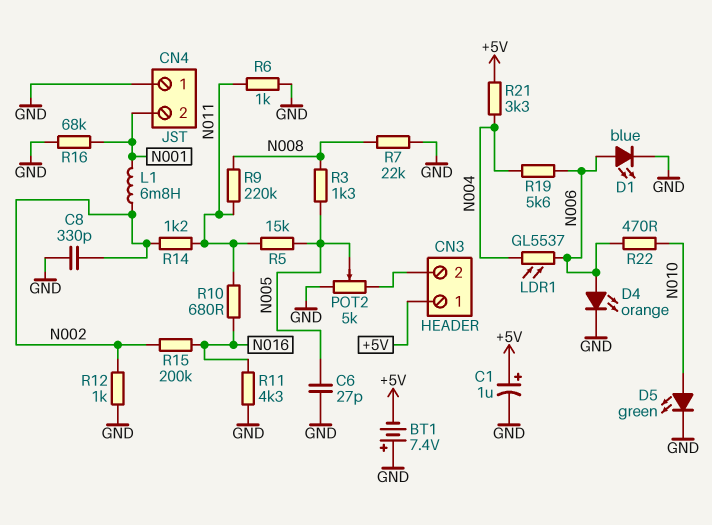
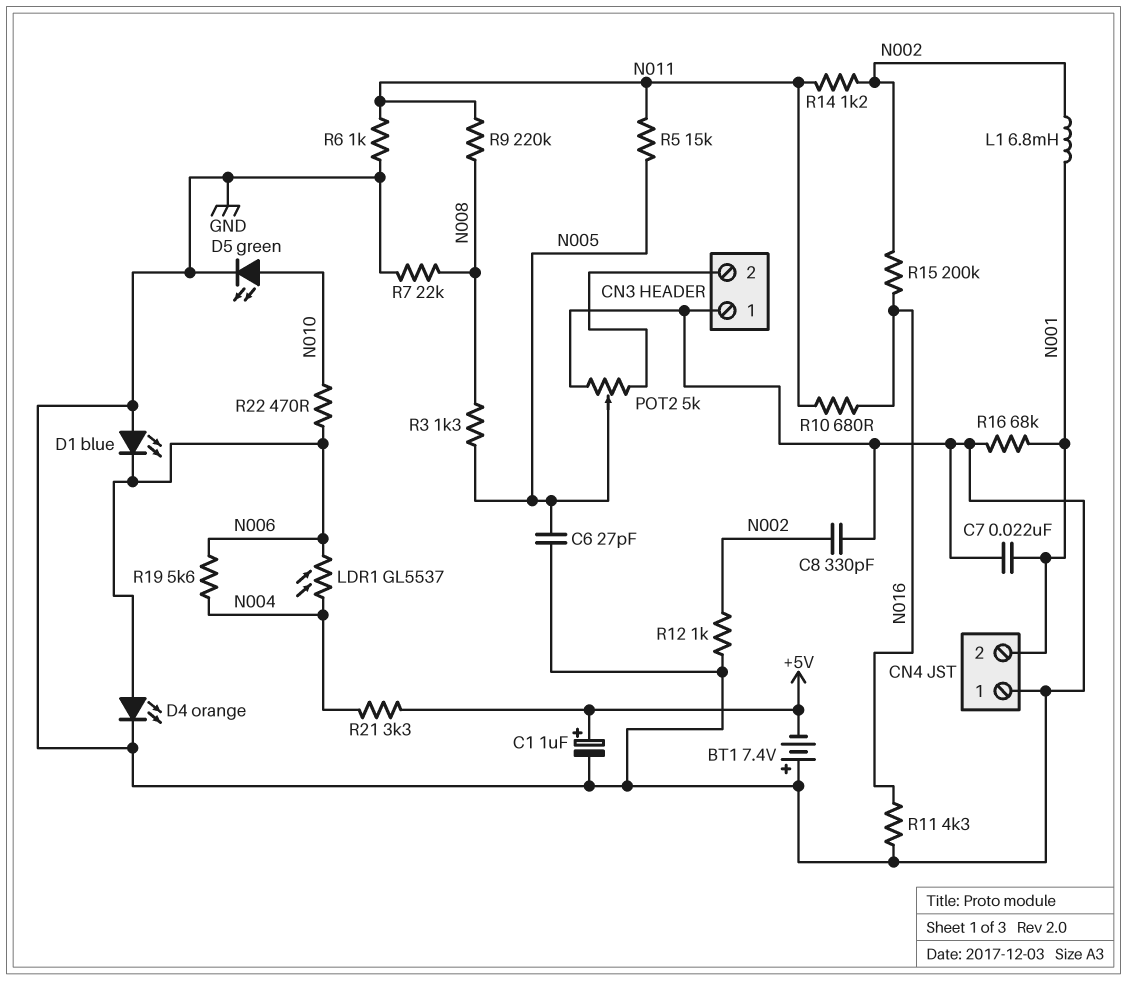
C7: none -> 22nF (GND, N001)
CN3 pin 1: +5V -> GND
D1: LED blue (A N006, K GND) -> LED blue (A GND, K N006)

